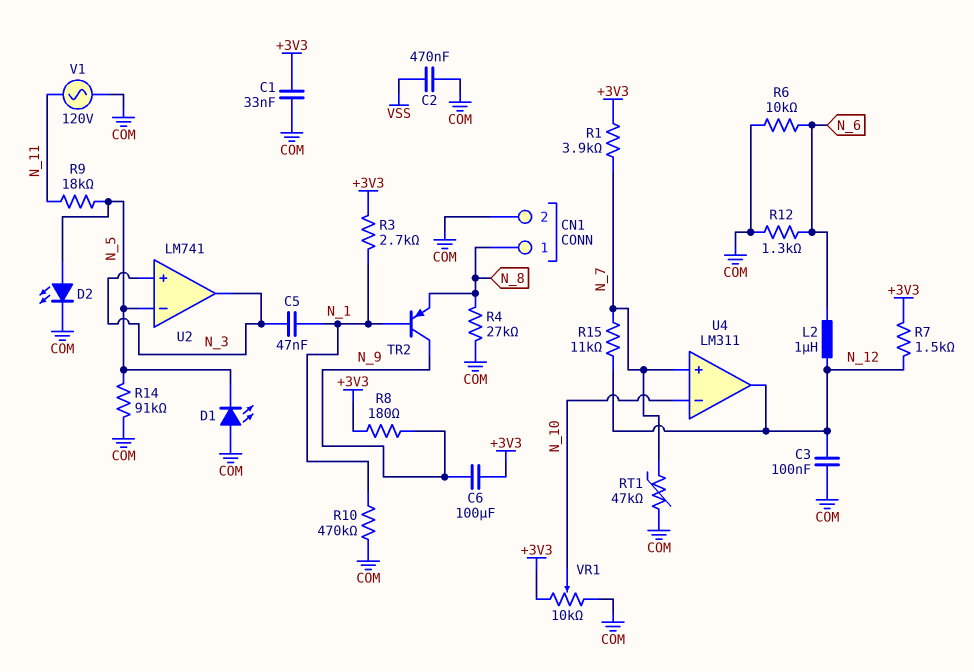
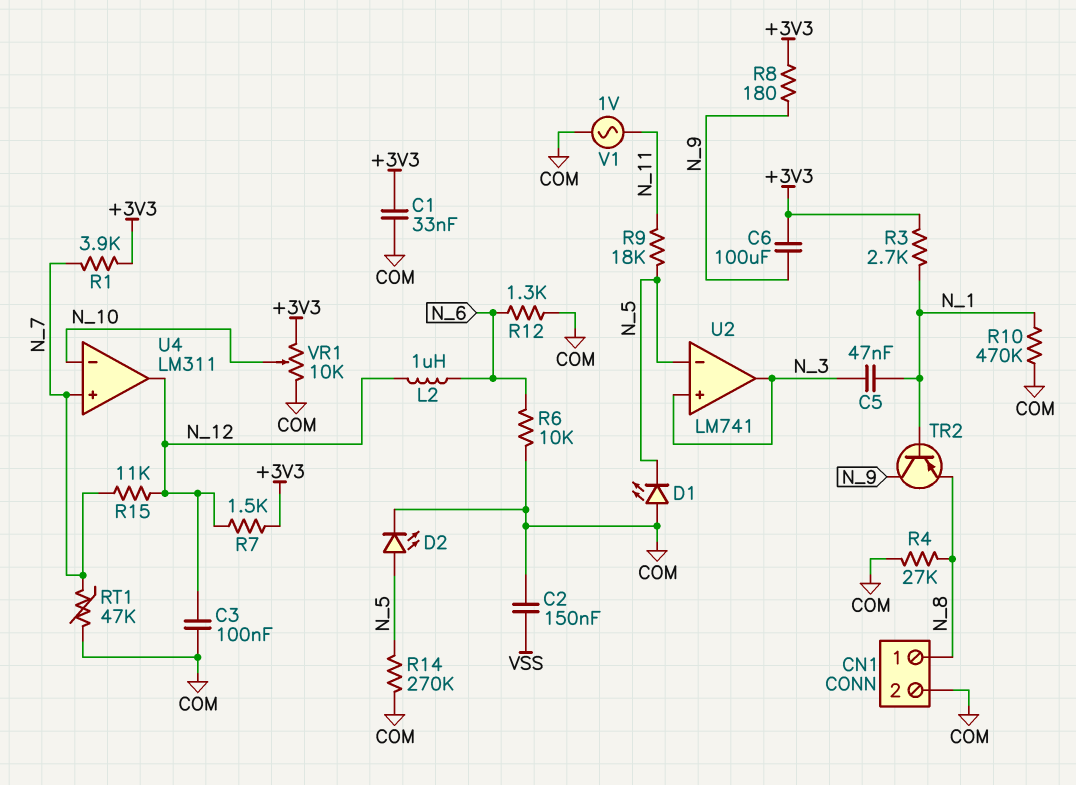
C2: 470nF (COM, VSS) -> 150nF (COM, VSS)
R14: 91k (COM, N_5) -> 270k (COM, N_5)
V1: AC 120V (COM, N_11) -> AC 1V (COM, N_11)

